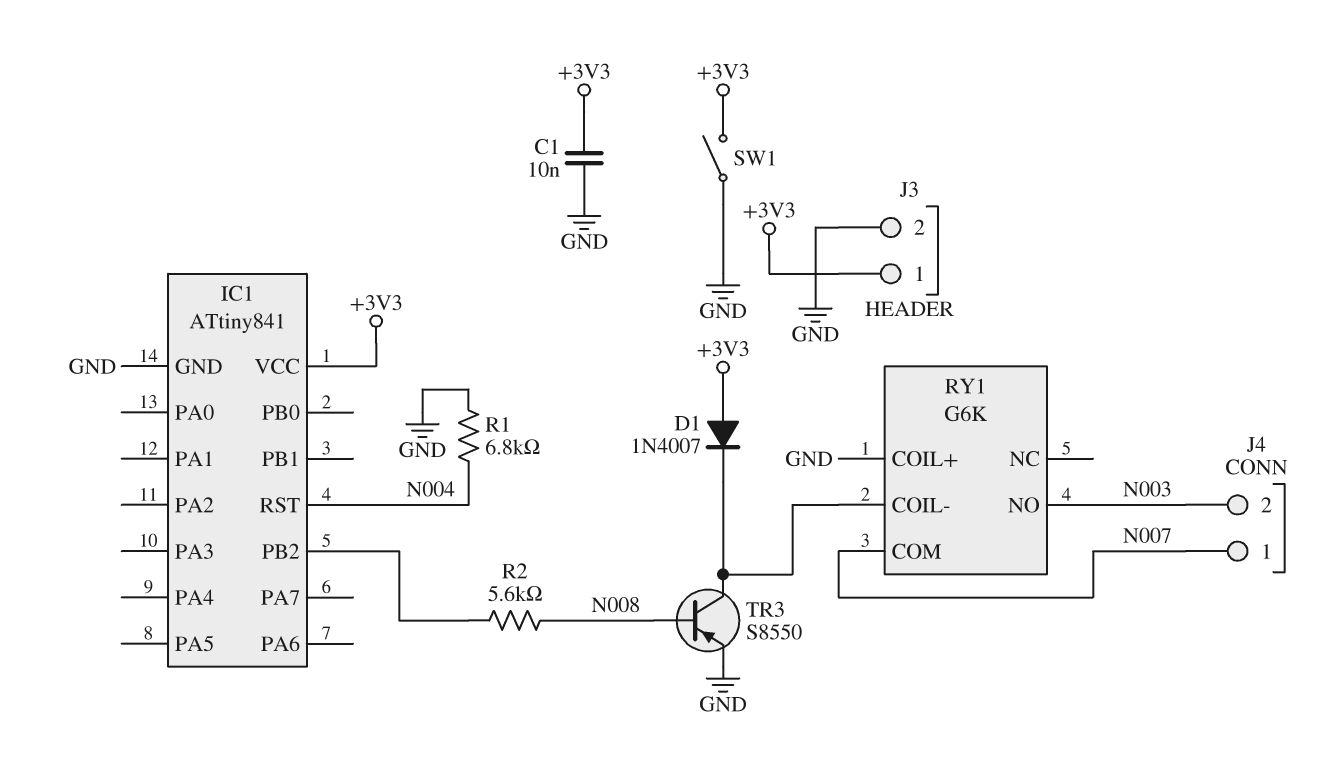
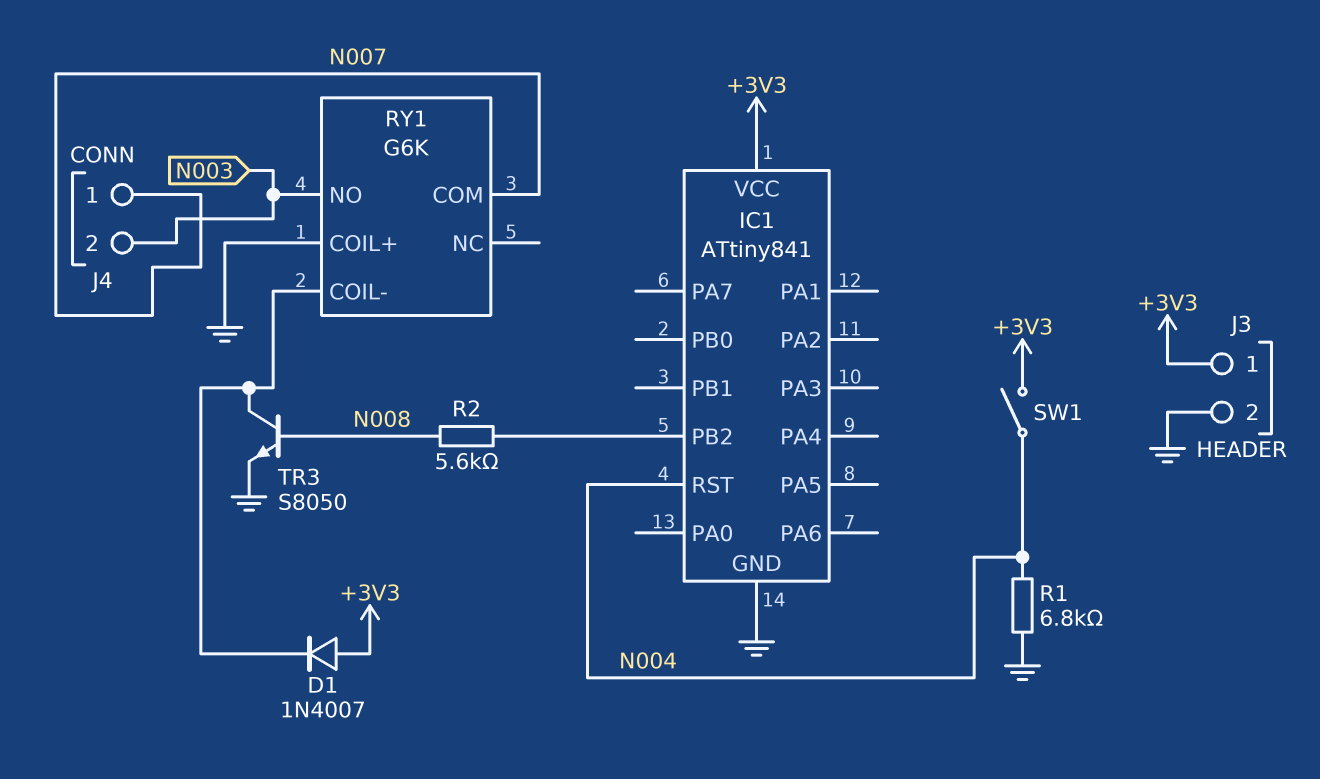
C1: 10nF (+3V3, GND) -> none
SW1: switch (+3V3, GND) -> switch (+3V3, N004)
TR3: PNP S8550 (B N008, C RY1/COIL-, E GND) -> NPN S8050 (B N008, C RY1/COIL-, E GND)

